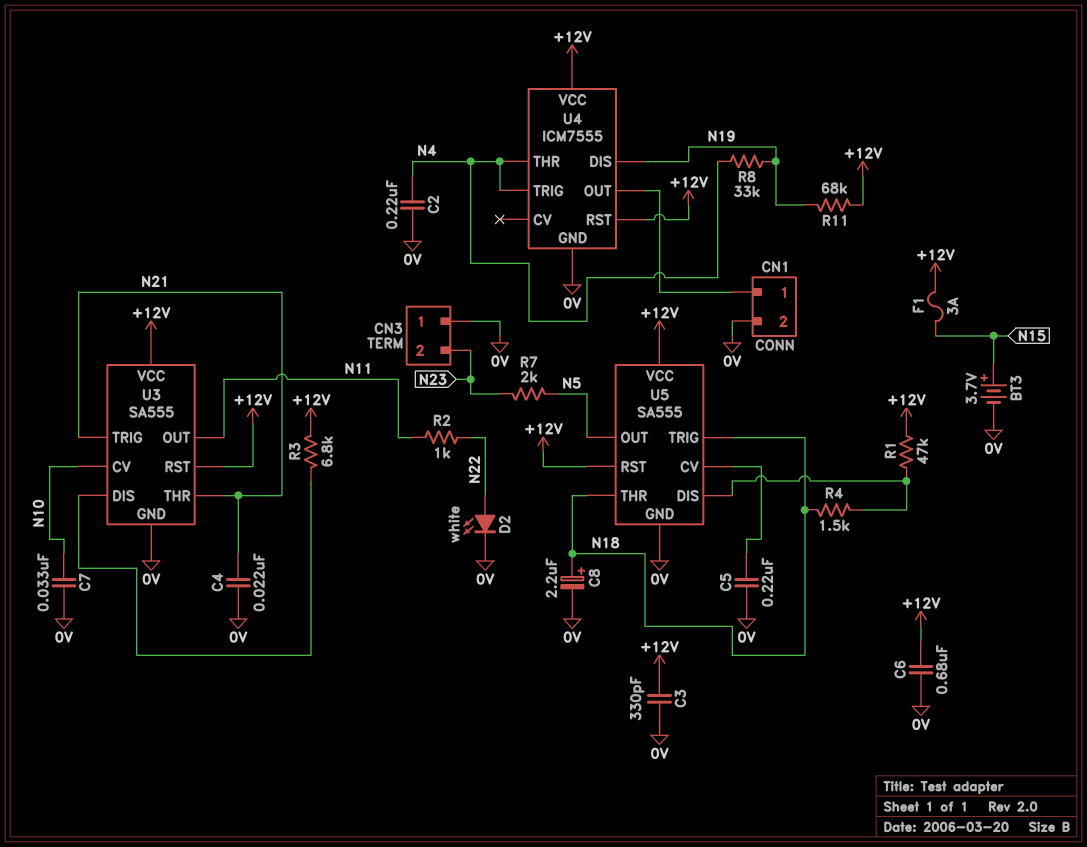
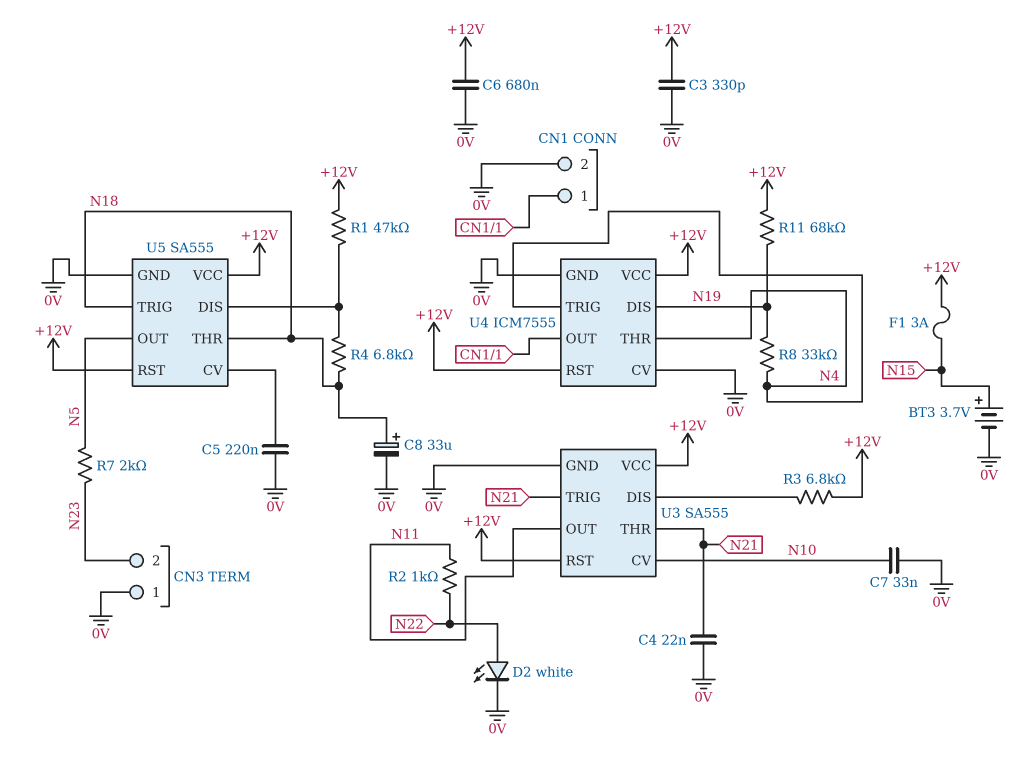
C2: 220nF (0V, N4) -> none
C8: 2.2uF (plus N18, minus 0V) -> 33uF (plus N18, minus 0V)
R4: 1.5k (N18, U5/DIS) -> 6.8k (N18, U5/DIS)
U4 pin CV: none -> 0V

